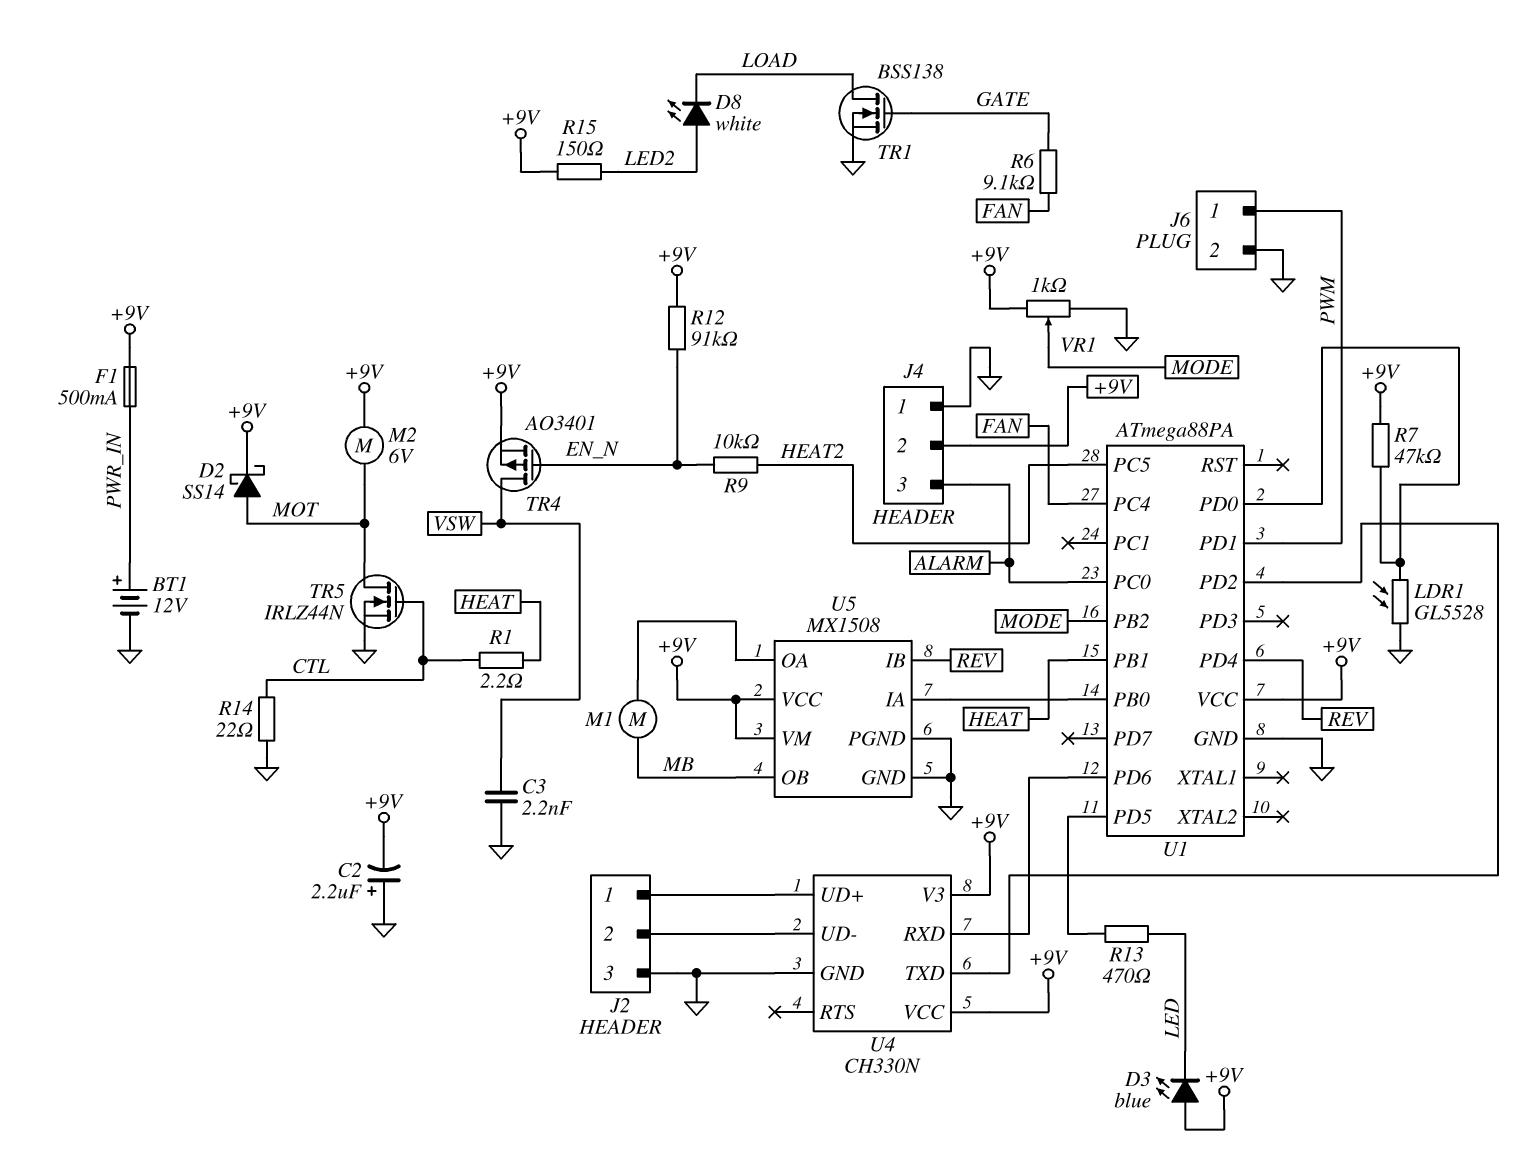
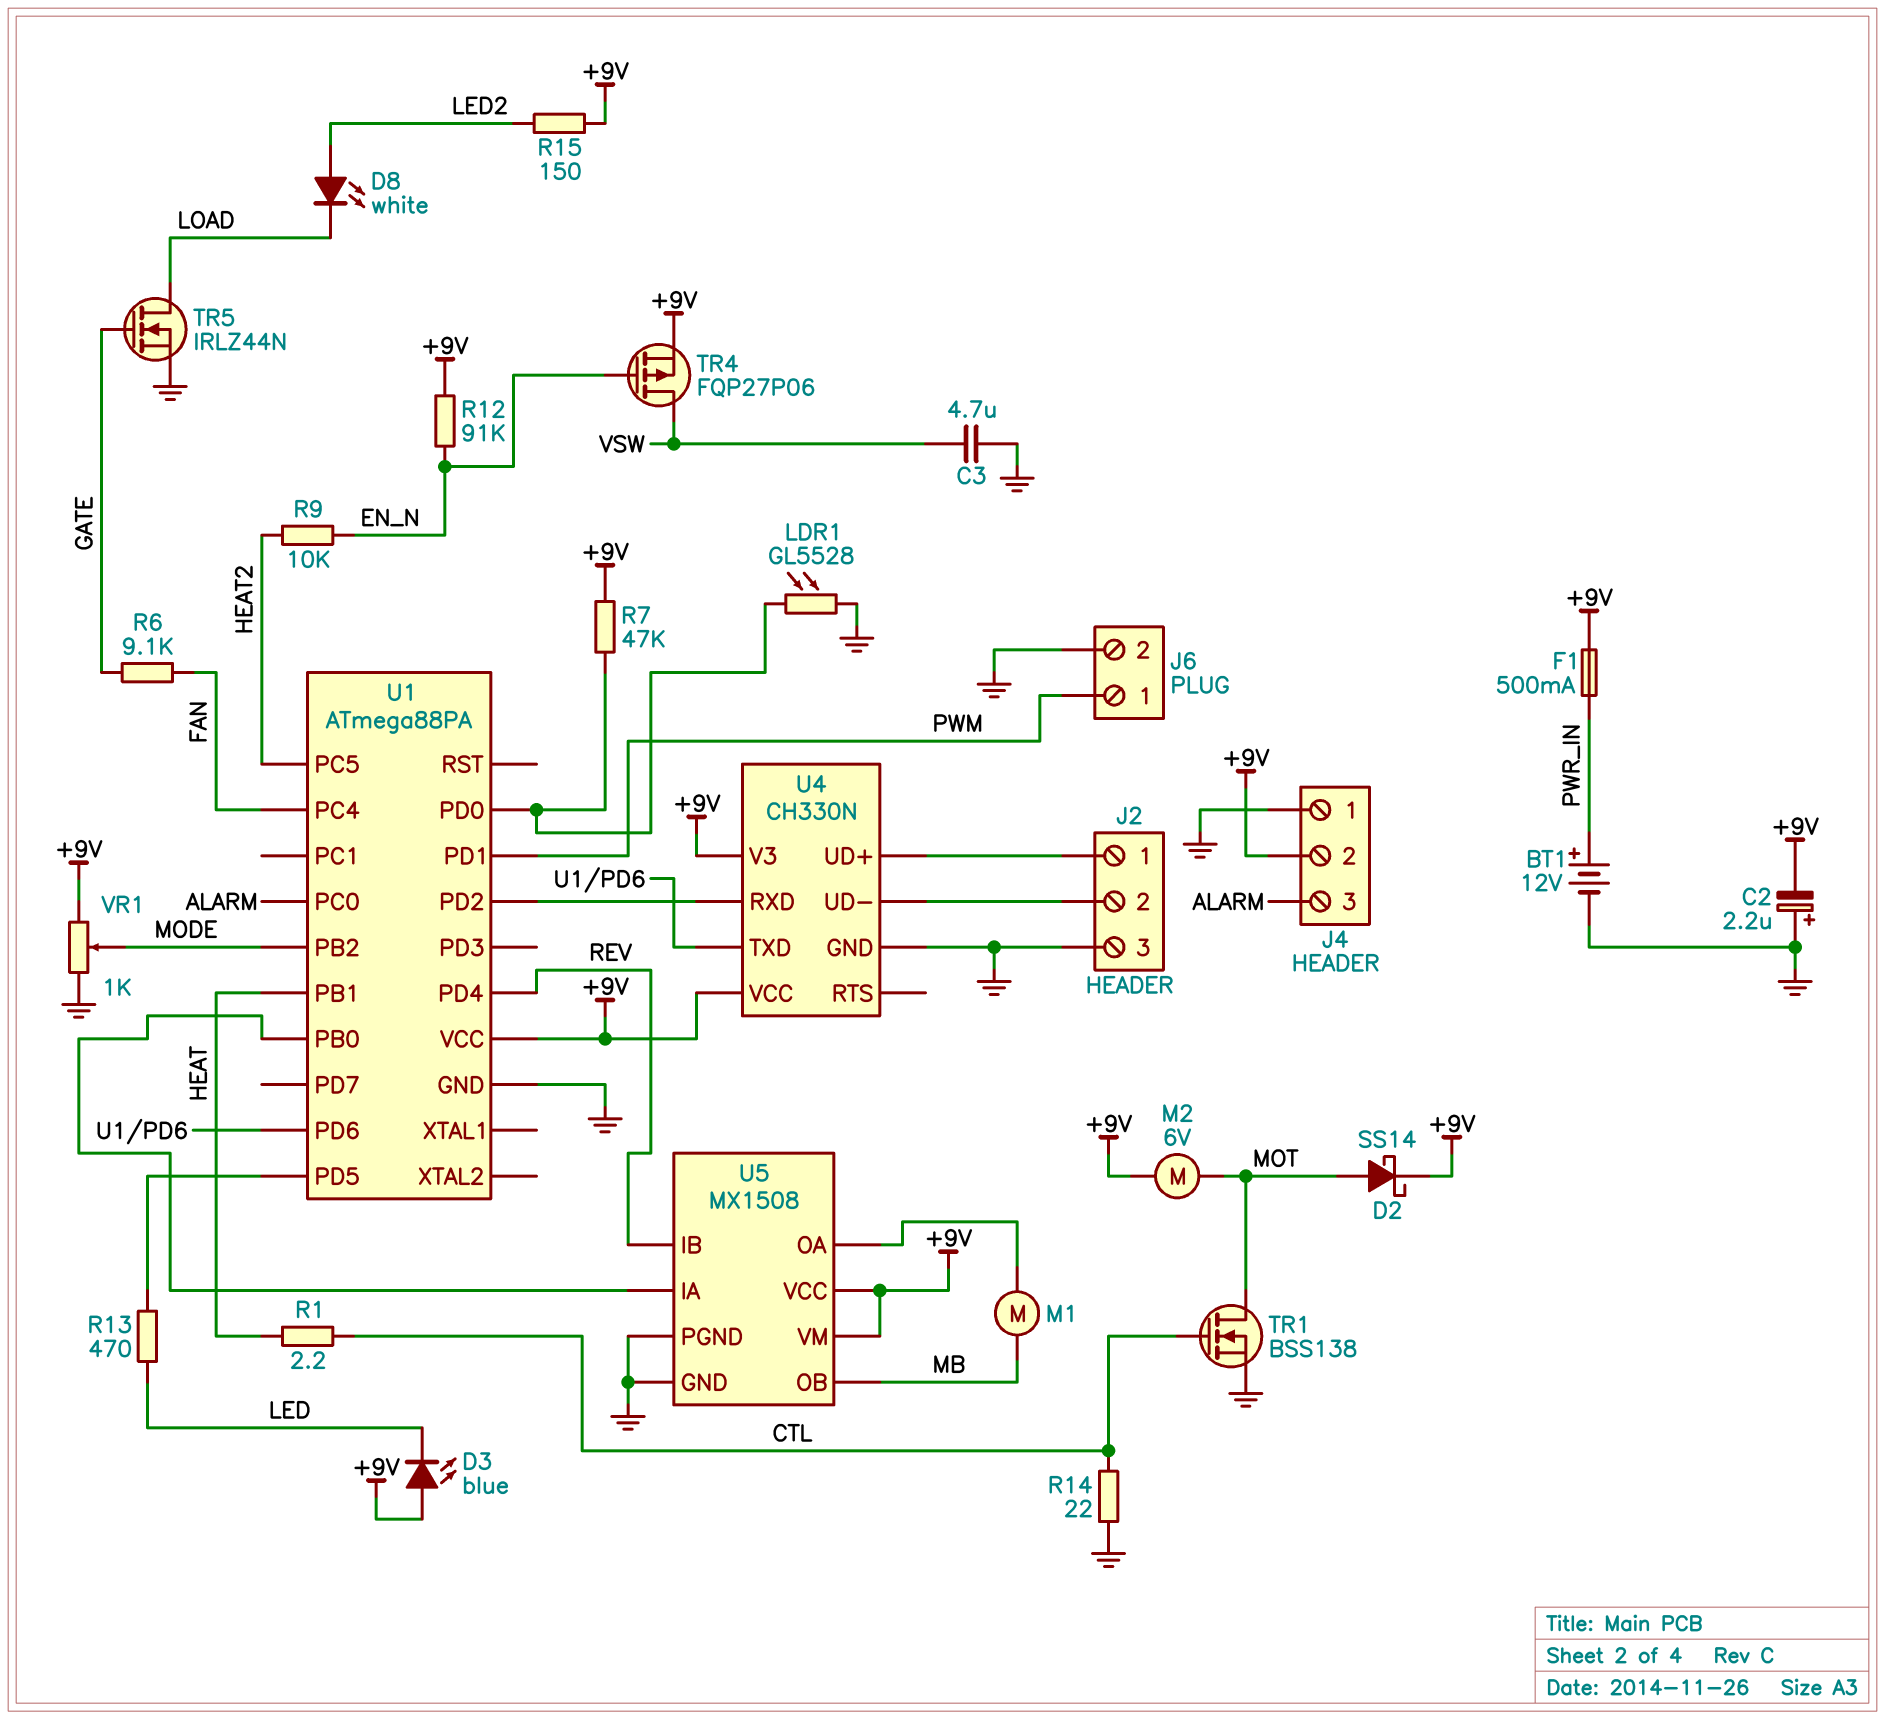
C3: 2.2nF (GND, VSW) -> 4.7uF (GND, VSW)
TR1: NMOS BSS138 (G GATE, D LOAD, S GND) -> NMOS BSS138 (G CTL, D MOT, S GND)
TR4: PMOS AO3401 (G EN_N, D VSW, S +9V) -> PMOS FQP27P06 (G EN_N, D VSW, S +9V)
TR5: NMOS IRLZ44N (G CTL, D MOT, S GND) -> NMOS IRLZ44N (G GATE, D LOAD, S GND)
U4 pin RXD: U1/PD6 -> U1/PD2
U4 pin TXD: U1/PD2 -> U1/PD6

